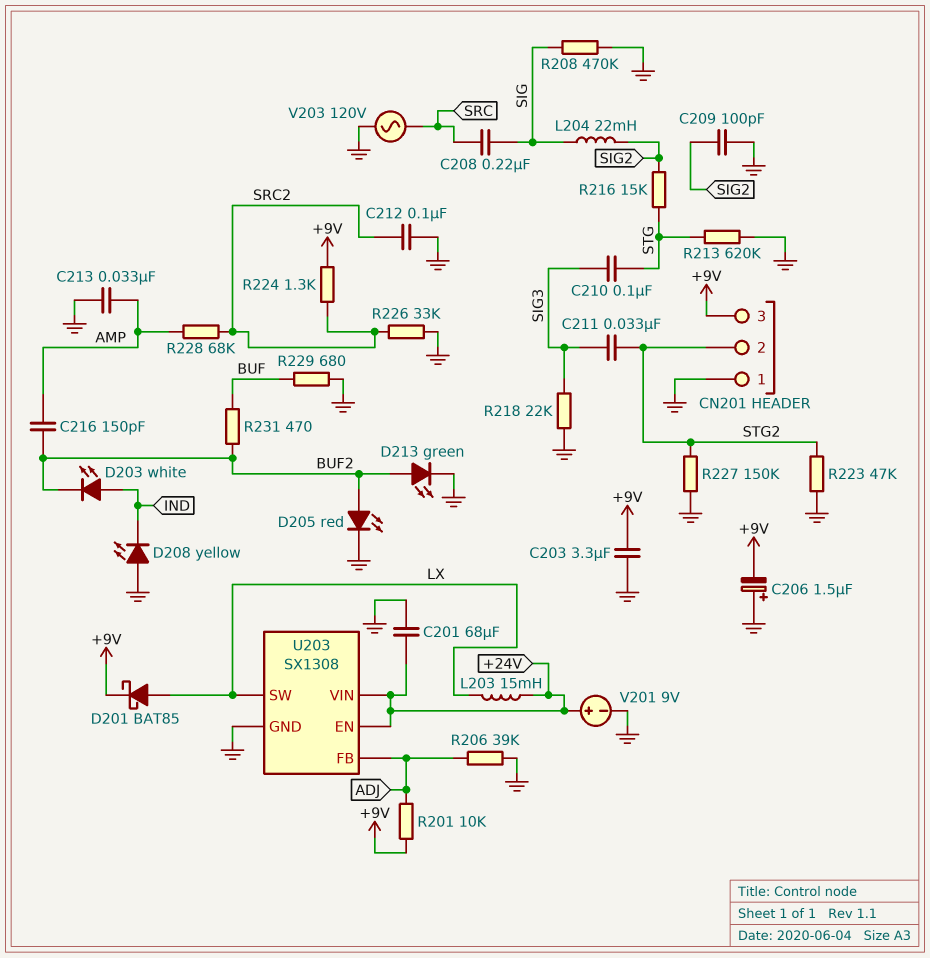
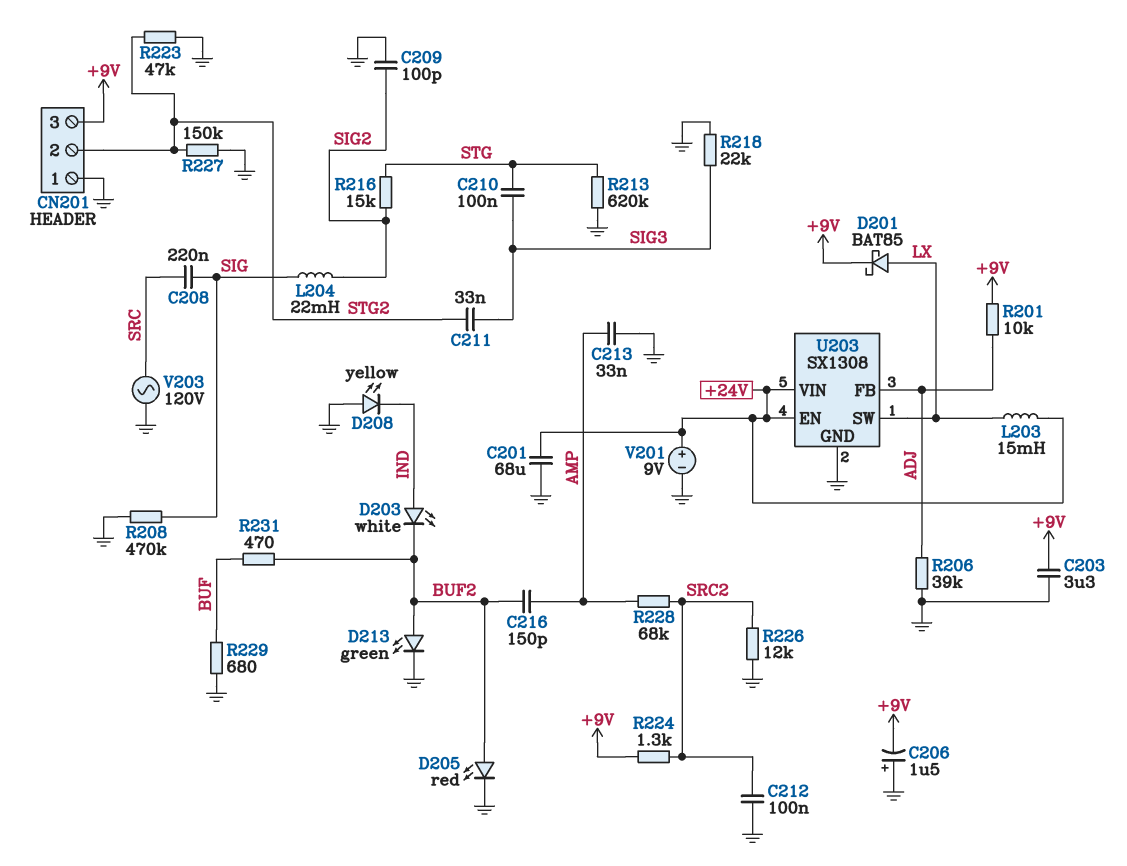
R226: 33k (GND, SRC2) -> 12k (GND, SRC2)

